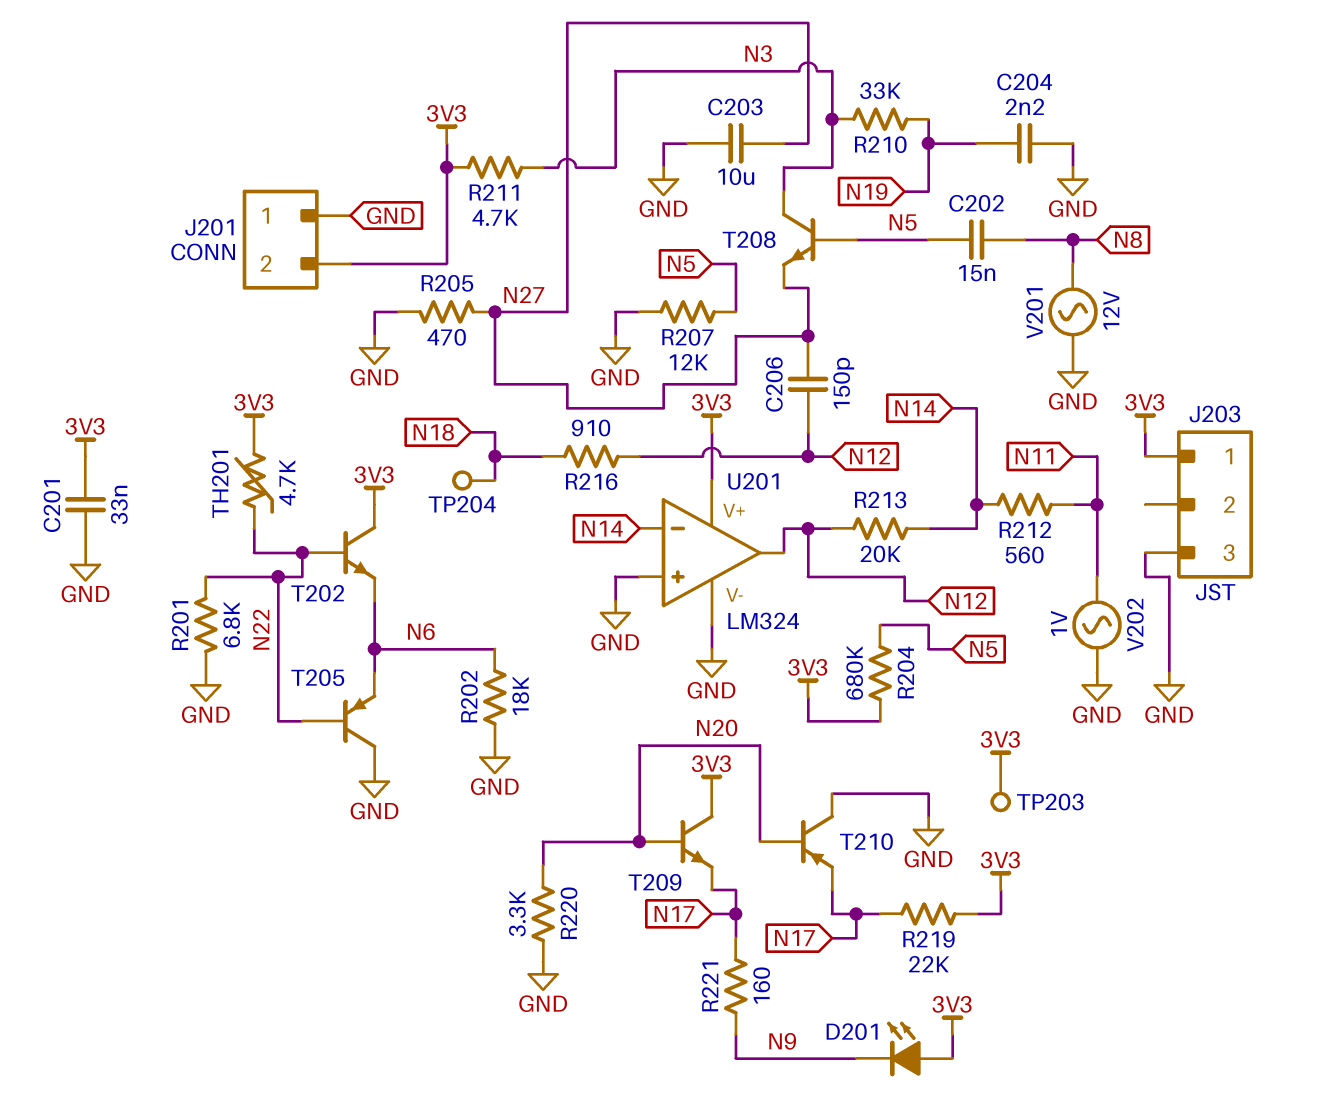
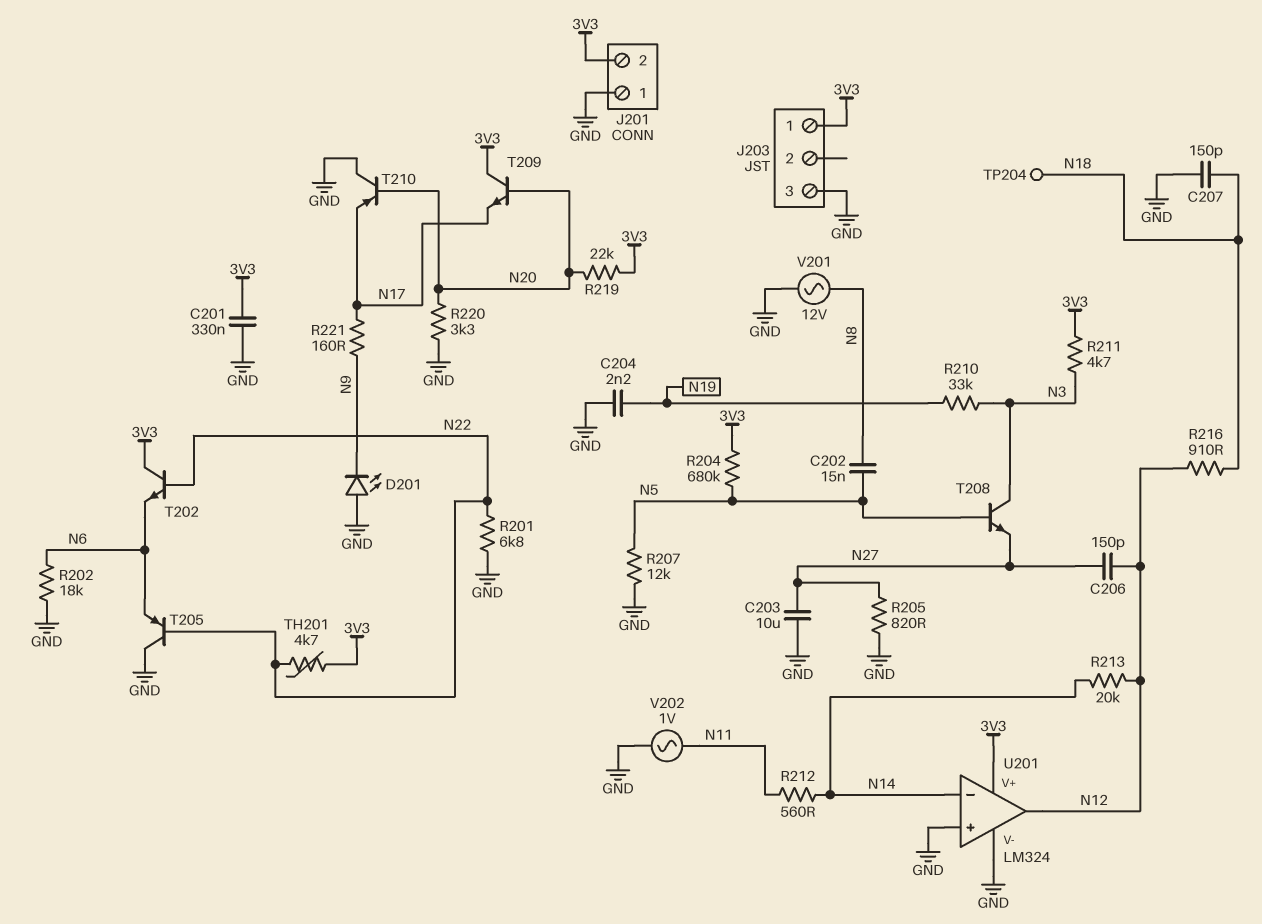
C201: 33nF (3V3, GND) -> 330nF (3V3, GND)
C207: none -> 150pF (GND, N18)
D201: LED (A 3V3, K N9) -> LED (A GND, K N9)
R205: 470 (GND, N27) -> 820 (GND, N27)
R219: 22k (3V3, N17) -> 22k (3V3, N20)
TP203: test point (3V3) -> none

